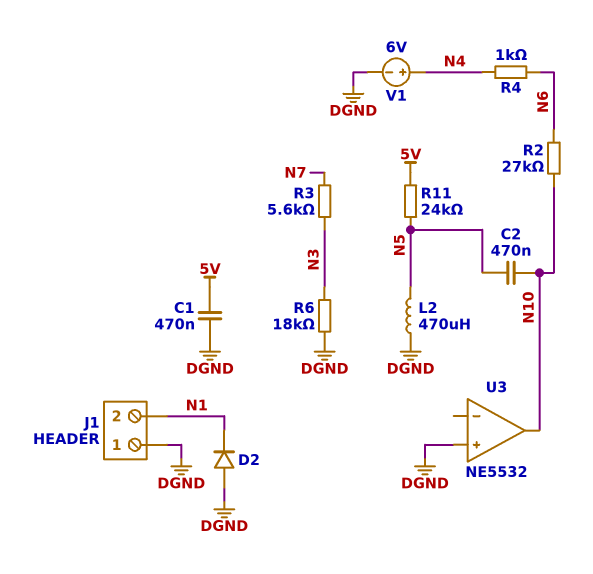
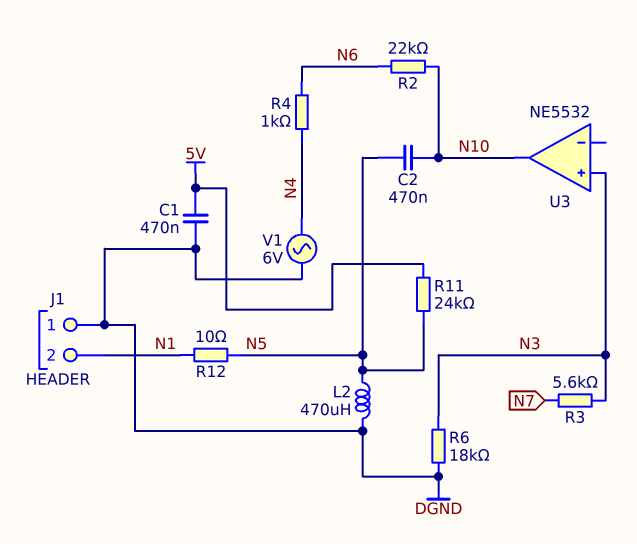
D2: diode (A DGND, K N1) -> none
R2: 27k (N6, N10) -> 22k (N6, N10)
R12: none -> 10 (N1, N5)
U3 pin in+: DGND -> N3
V1: 6V (plus N4, minus DGND) -> AC 6V (DGND, N4)

